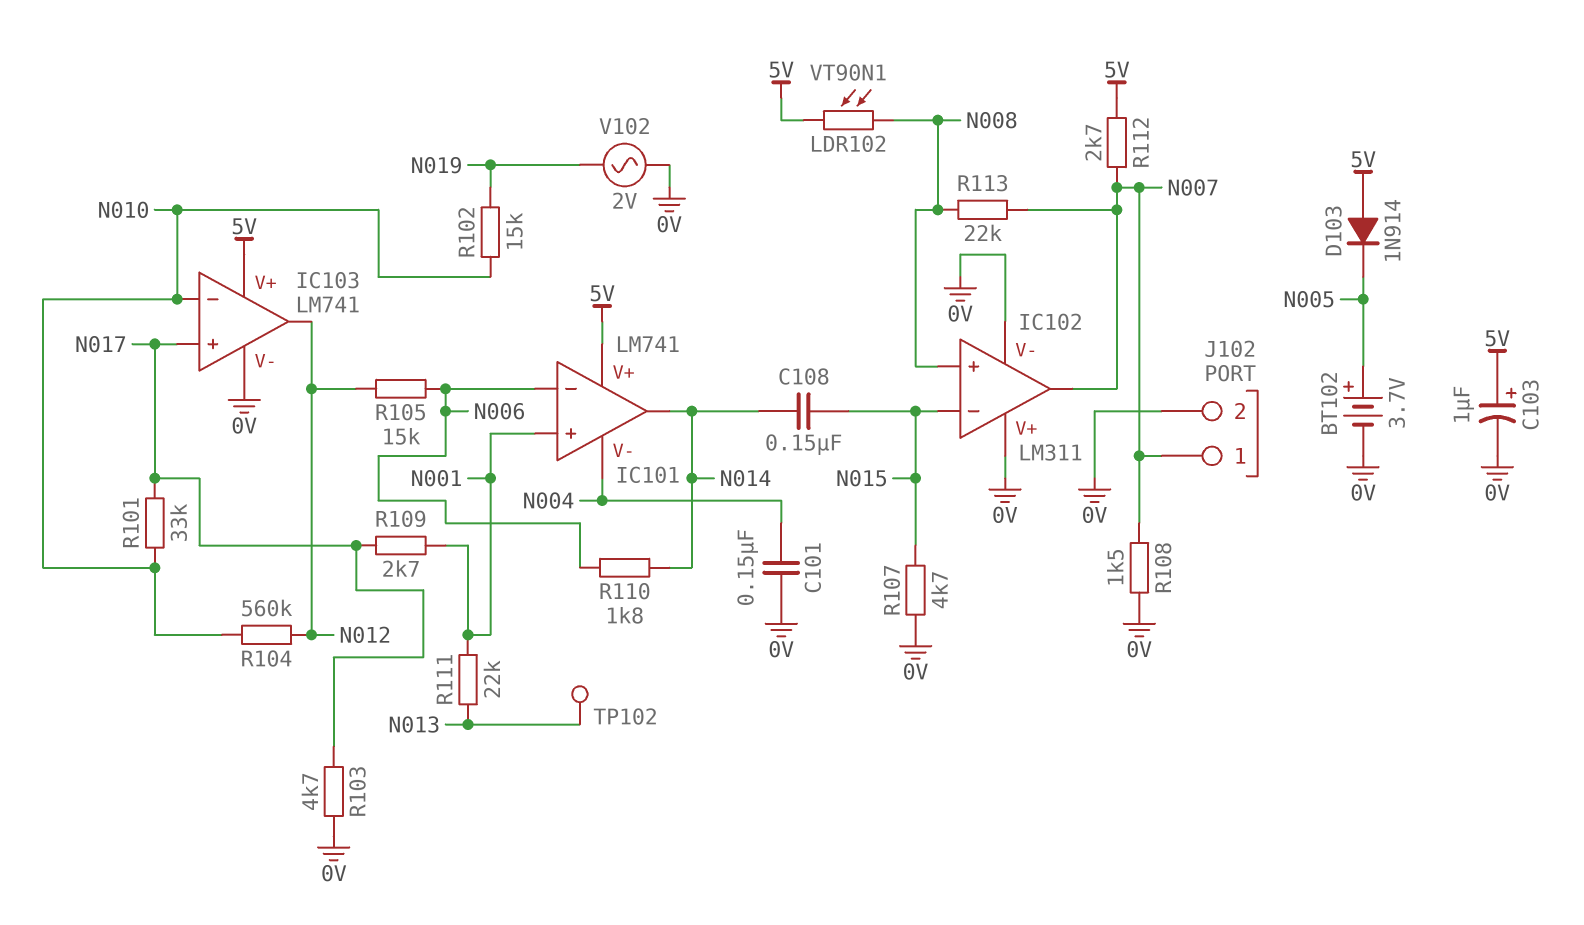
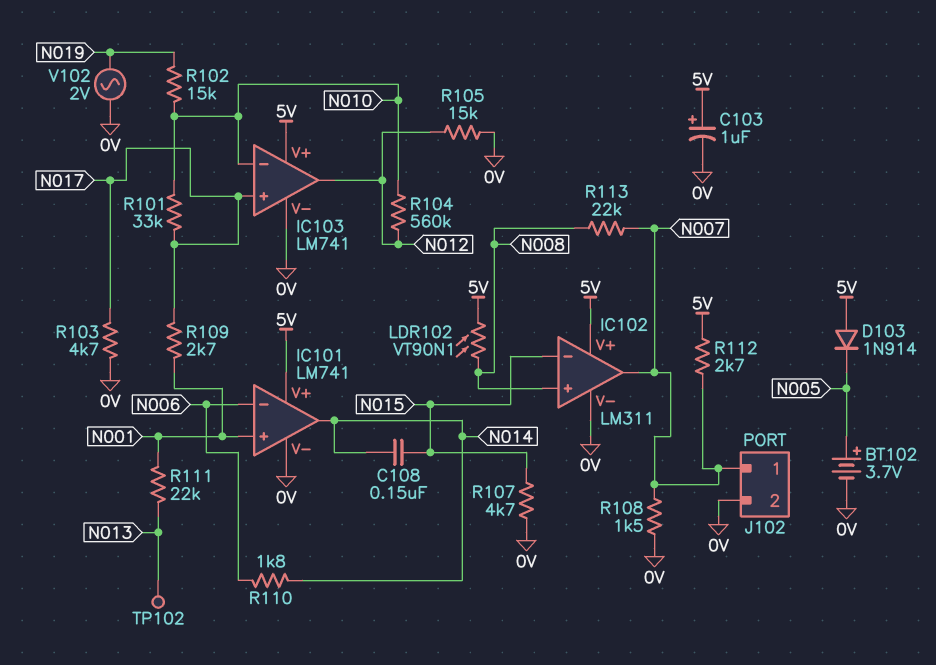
C101: 150nF (0V, N004) -> none
IC101 pin V-: N004 -> 0V
IC102 pin V+: 0V -> 5V
R105: 15k (N006, N012) -> 15k (0V, N012)

